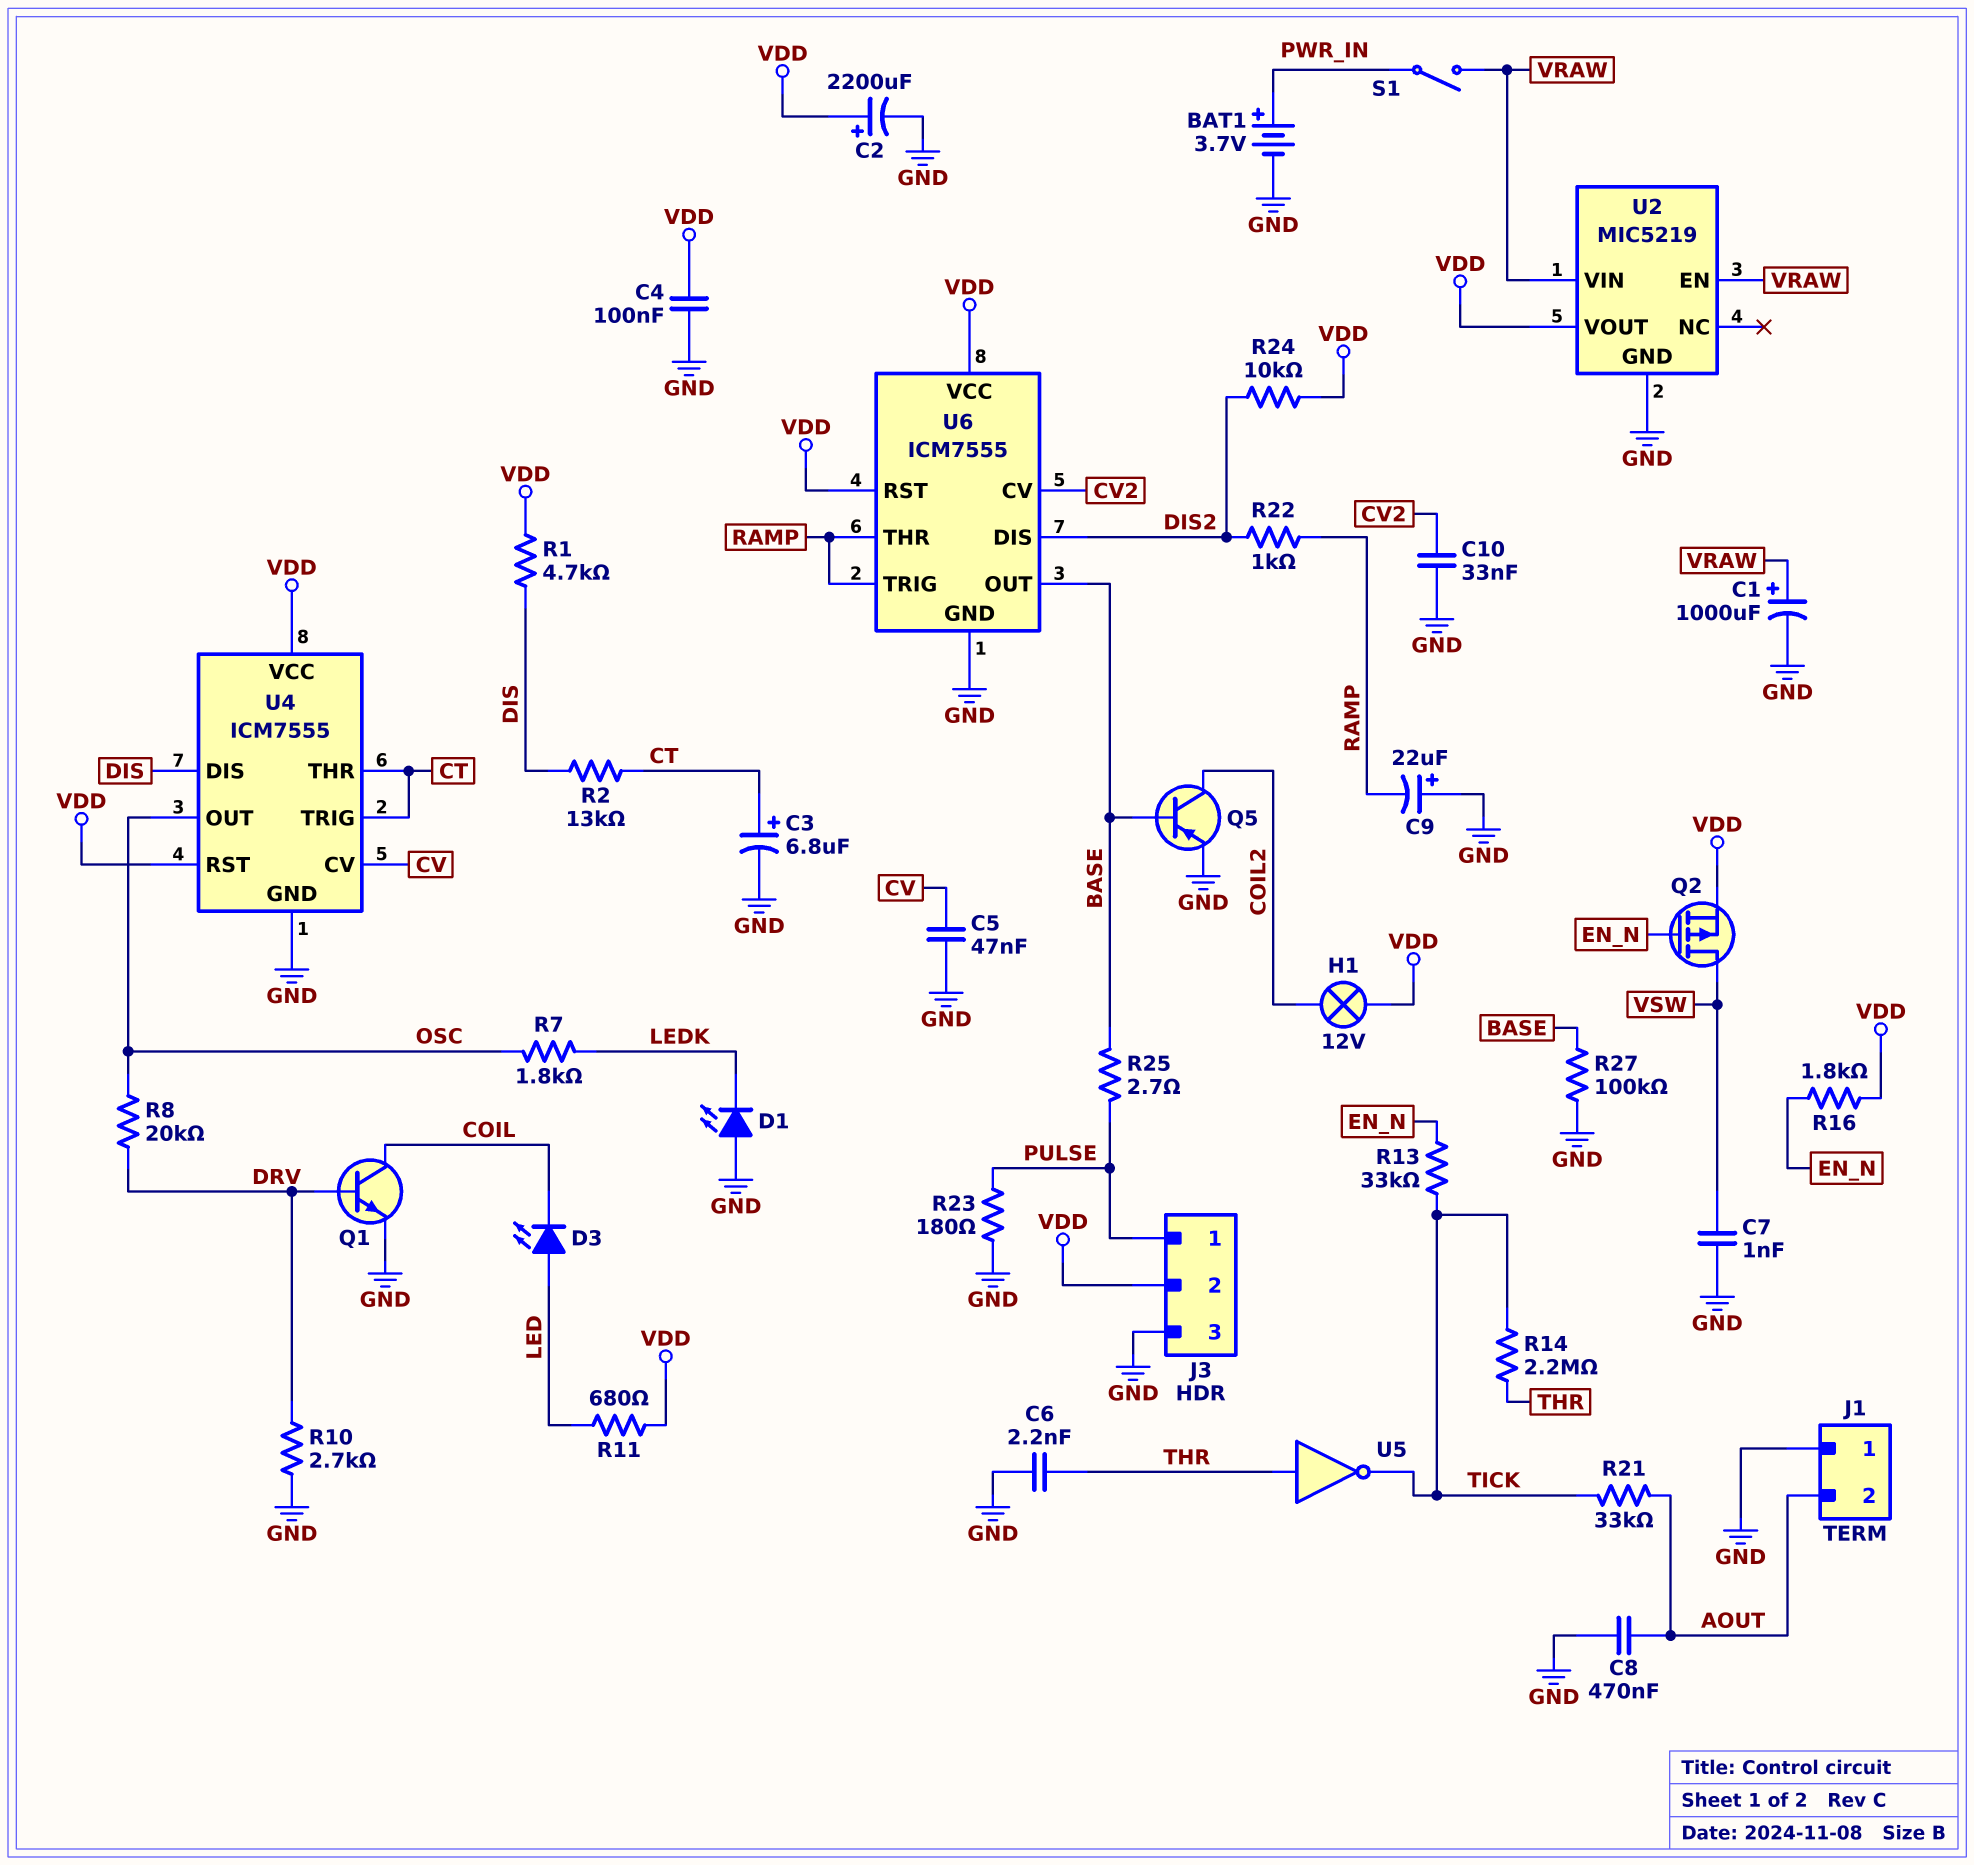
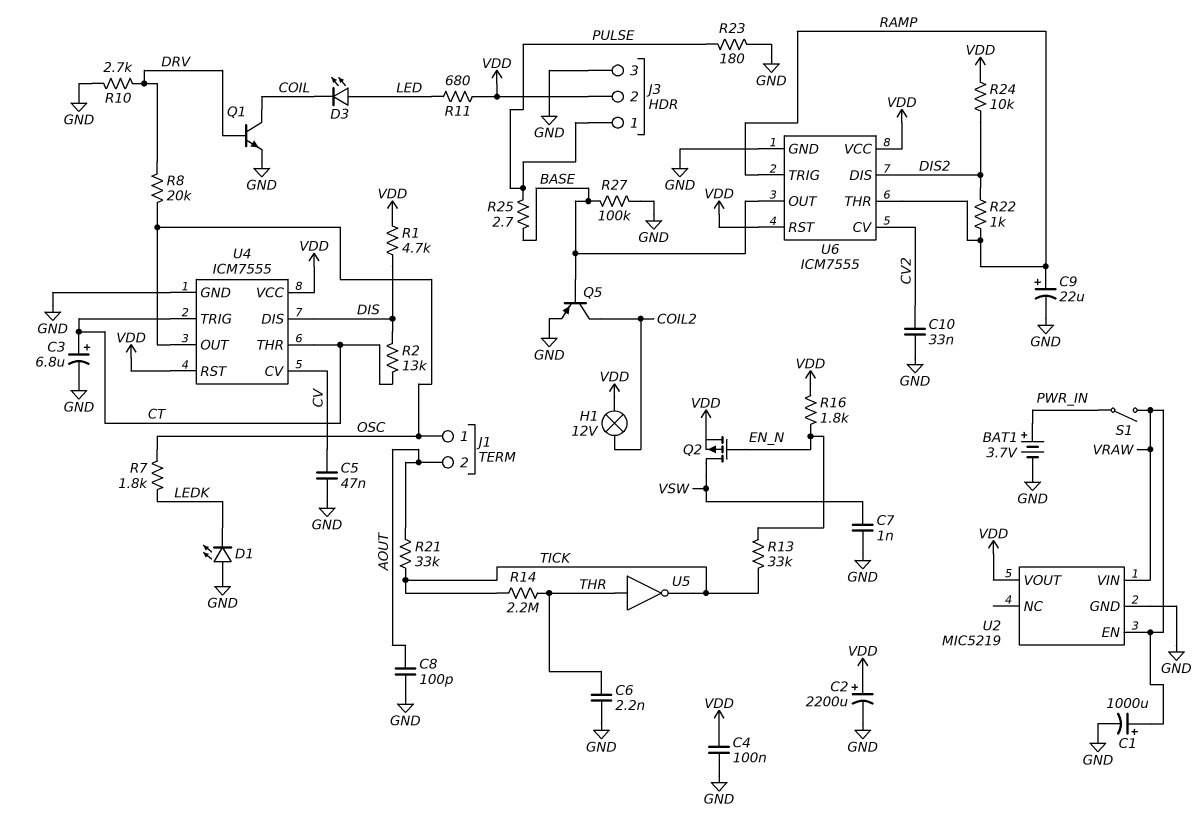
C8: 470nF (AOUT, GND) -> 100pF (AOUT, GND)
C9: 22uF (plus GND, minus RAMP) -> 22uF (plus RAMP, minus GND)
J1 pin 1: GND -> OSC

